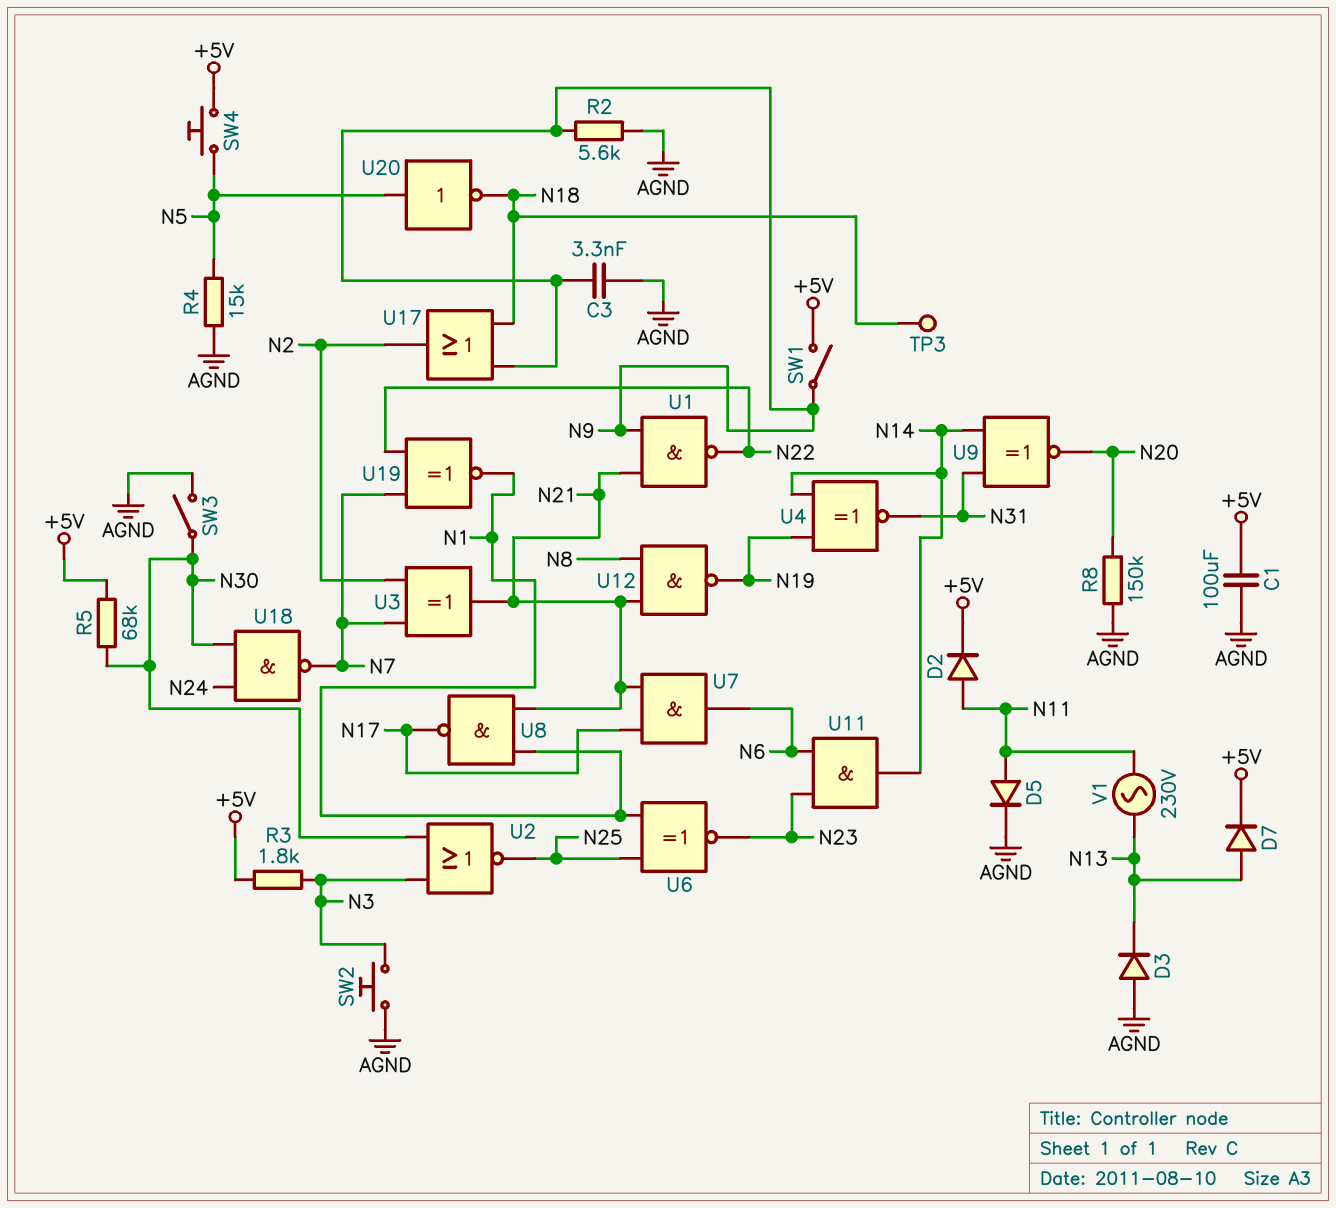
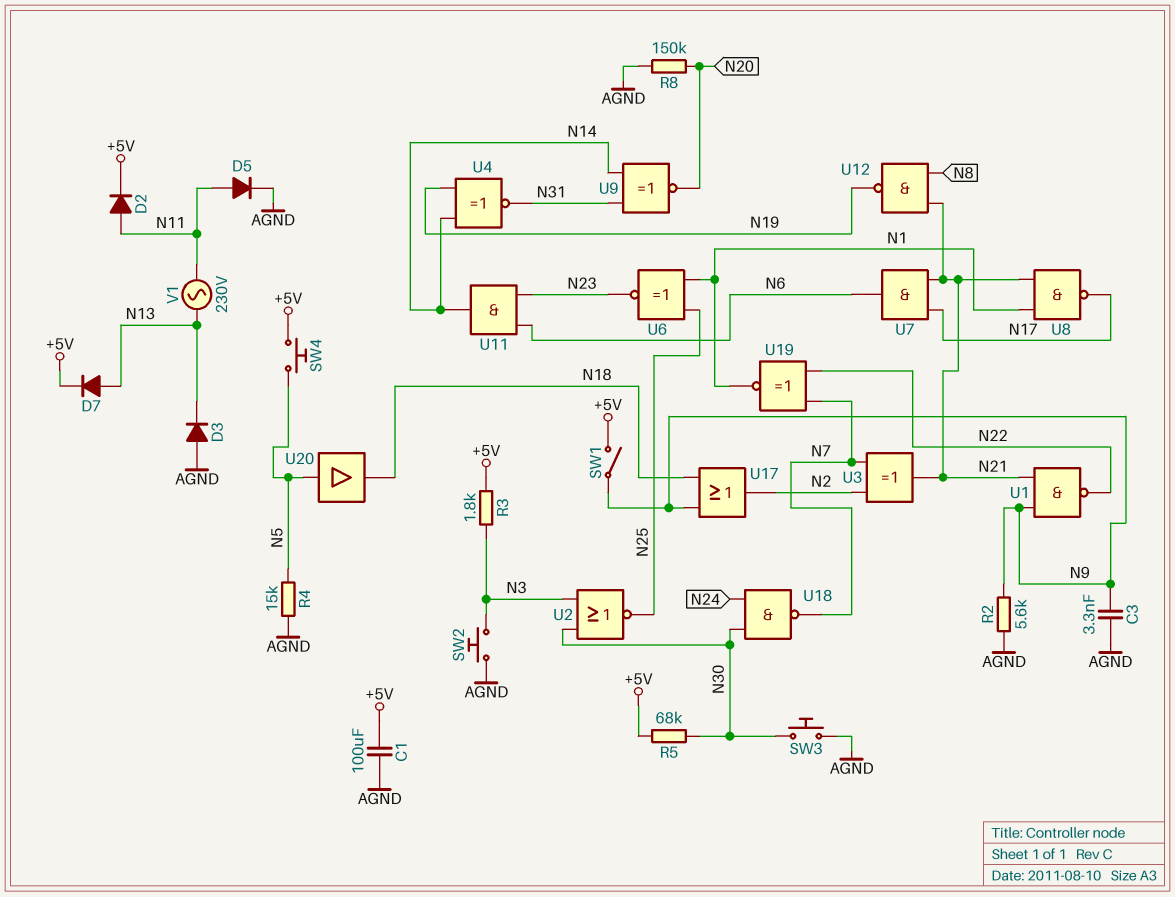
SW3: switch (AGND, N30) -> button (AGND, N30)
TP3: test point (N18) -> none
U20: NOT (in N5, out N18) -> buffer (in N5, out N18)

